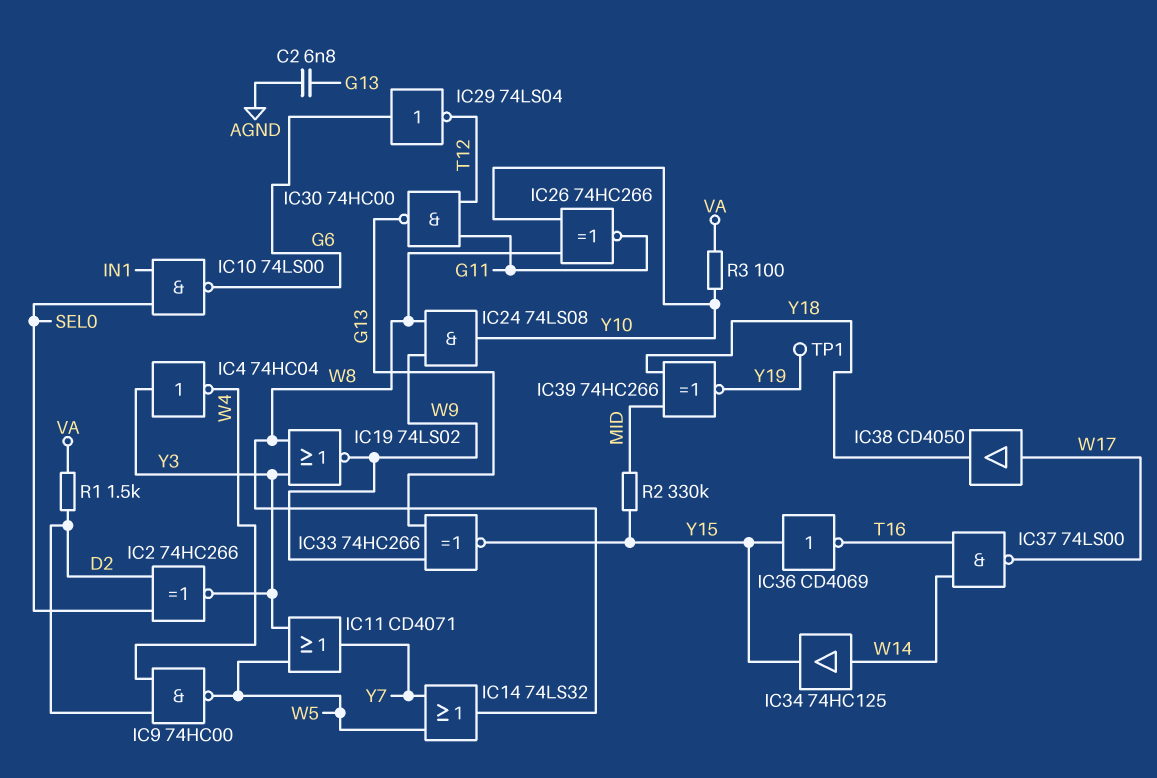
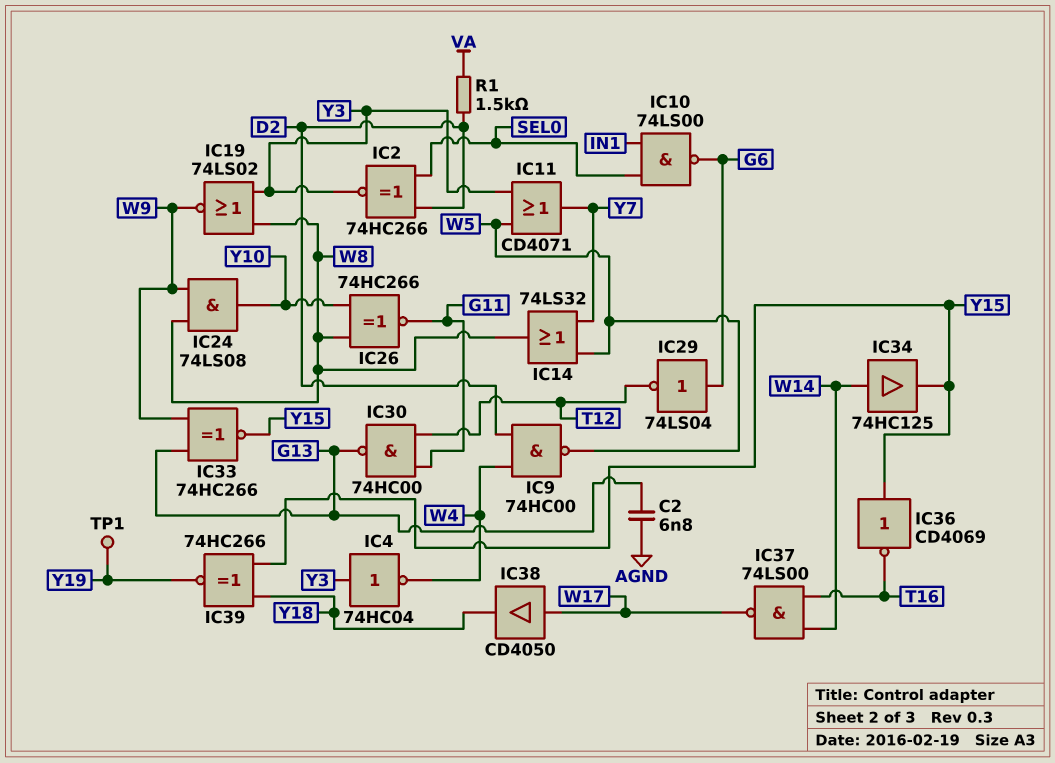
IC39: XNOR 74HC266 (in MID, in Y18, out Y19) -> XNOR 74HC266 (in Y15, in Y18, out Y19)
R2: 330k (MID, Y15) -> none
R3: 100 (VA, Y10) -> none

